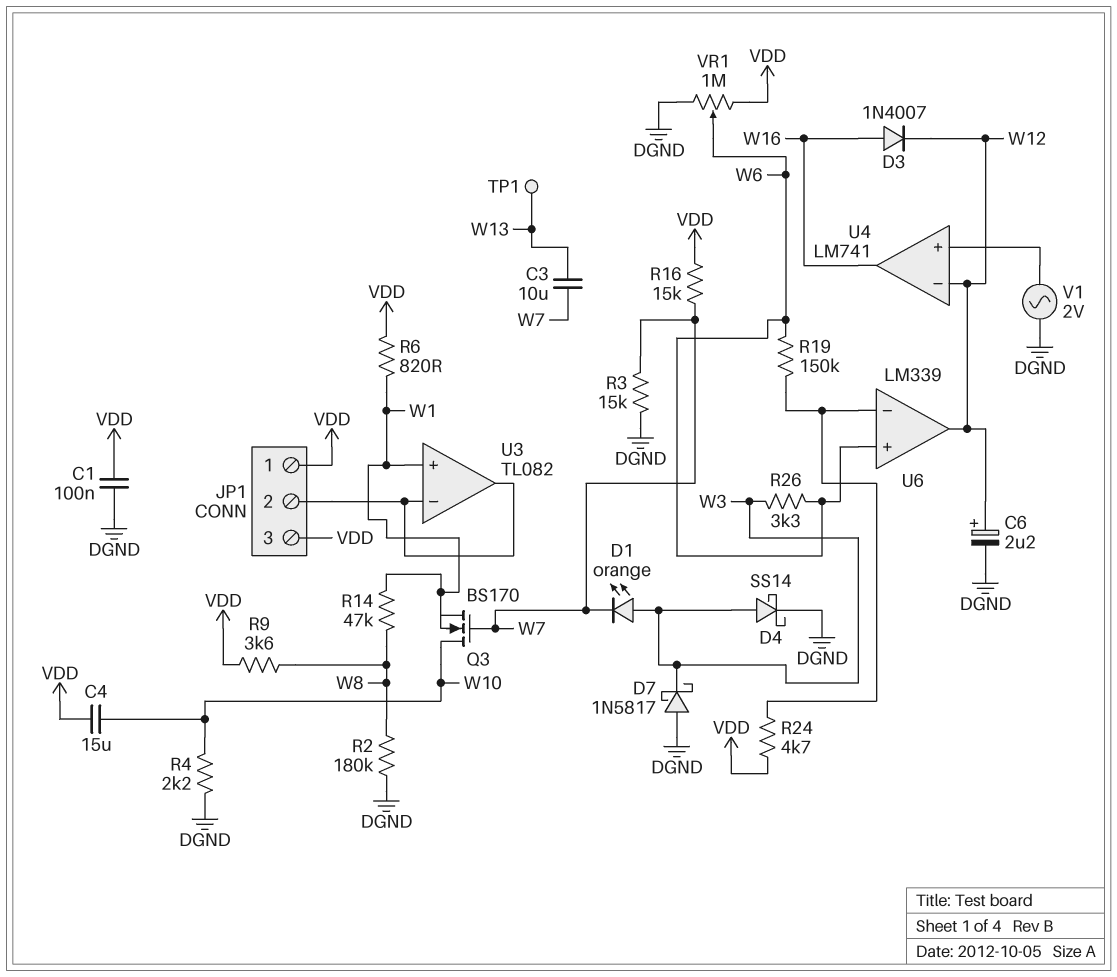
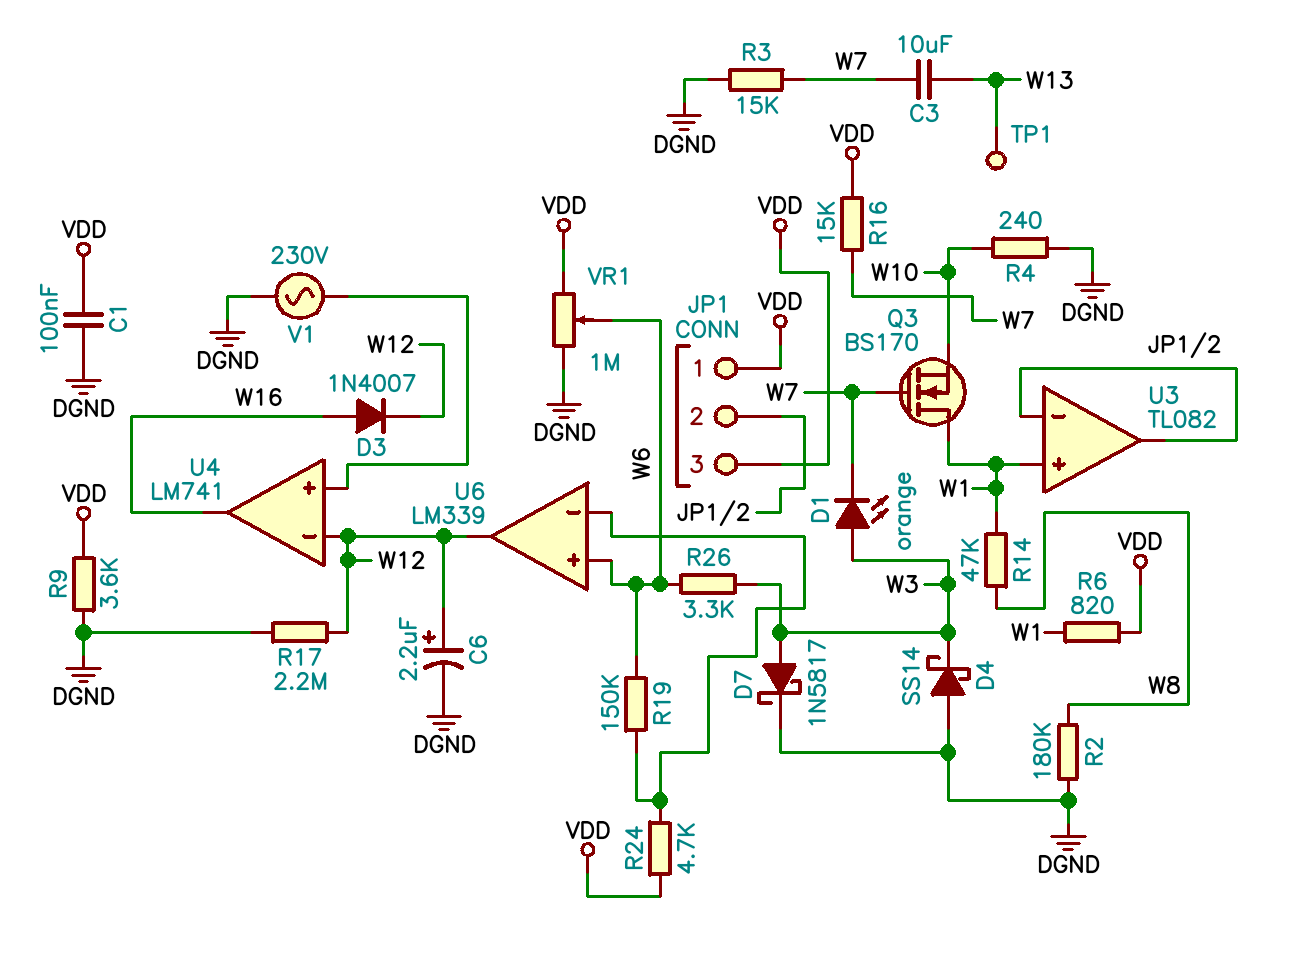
C4: 15uF (VDD, W10) -> none
D4: schottky SS14 (A W3, K DGND) -> schottky SS14 (A DGND, K W3)
D7: schottky 1N5817 (A DGND, K W3) -> schottky 1N5817 (A W3, K DGND)
Q3: NMOS BS170 (G W7, D W10, S W1) -> NMOS BS170 (G W7, D W1, S W10)
R4: 2.2k (DGND, W10) -> 240 (DGND, W10)
R9: 3.6k (VDD, W8) -> 3.6k (DGND, VDD)
R17: none -> 2.2M (DGND, W12)
V1: AC 2V (DGND, U4/in+) -> AC 230V (DGND, U4/in+)

